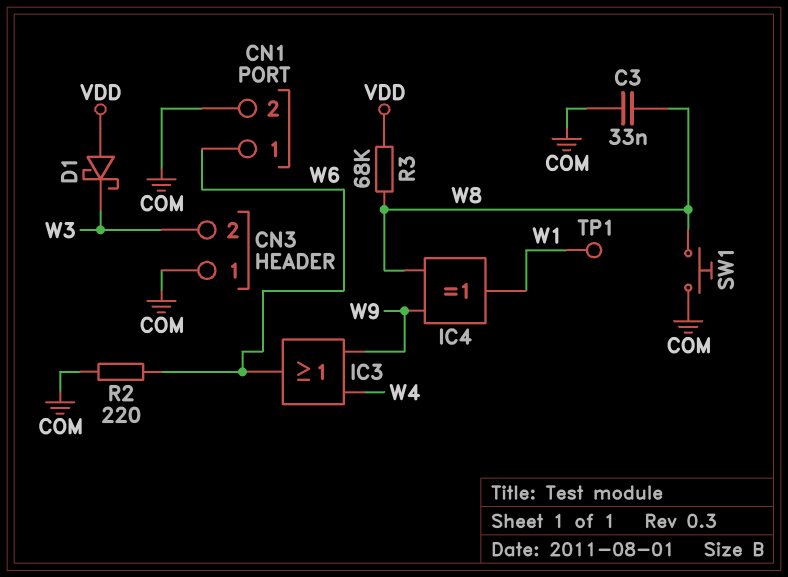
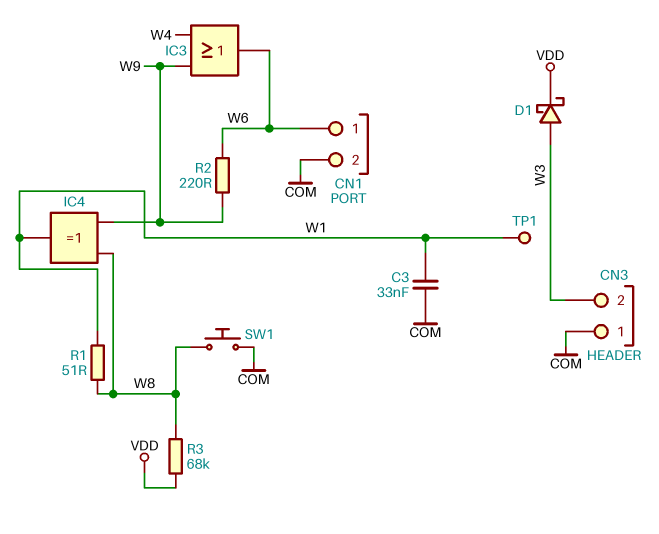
C3: 33nF (COM, W8) -> 33nF (COM, W1)
D1: schottky (A VDD, K W3) -> schottky (A W3, K VDD)
R1: none -> 51 (W1, W8)
R2: 220 (COM, W6) -> 220 (W6, W9)

